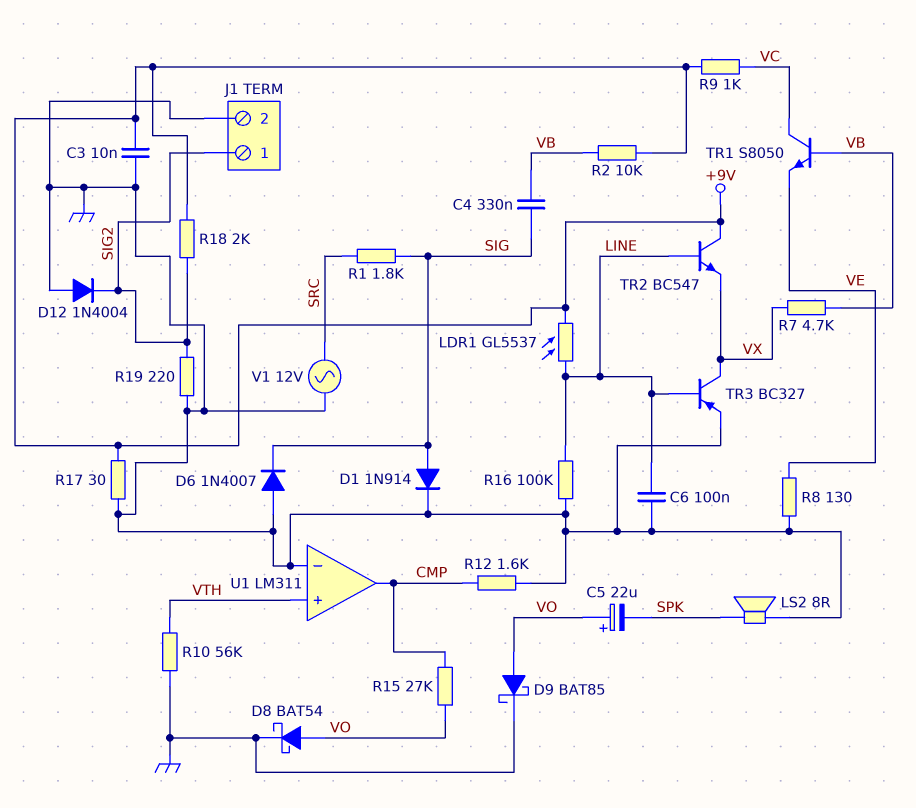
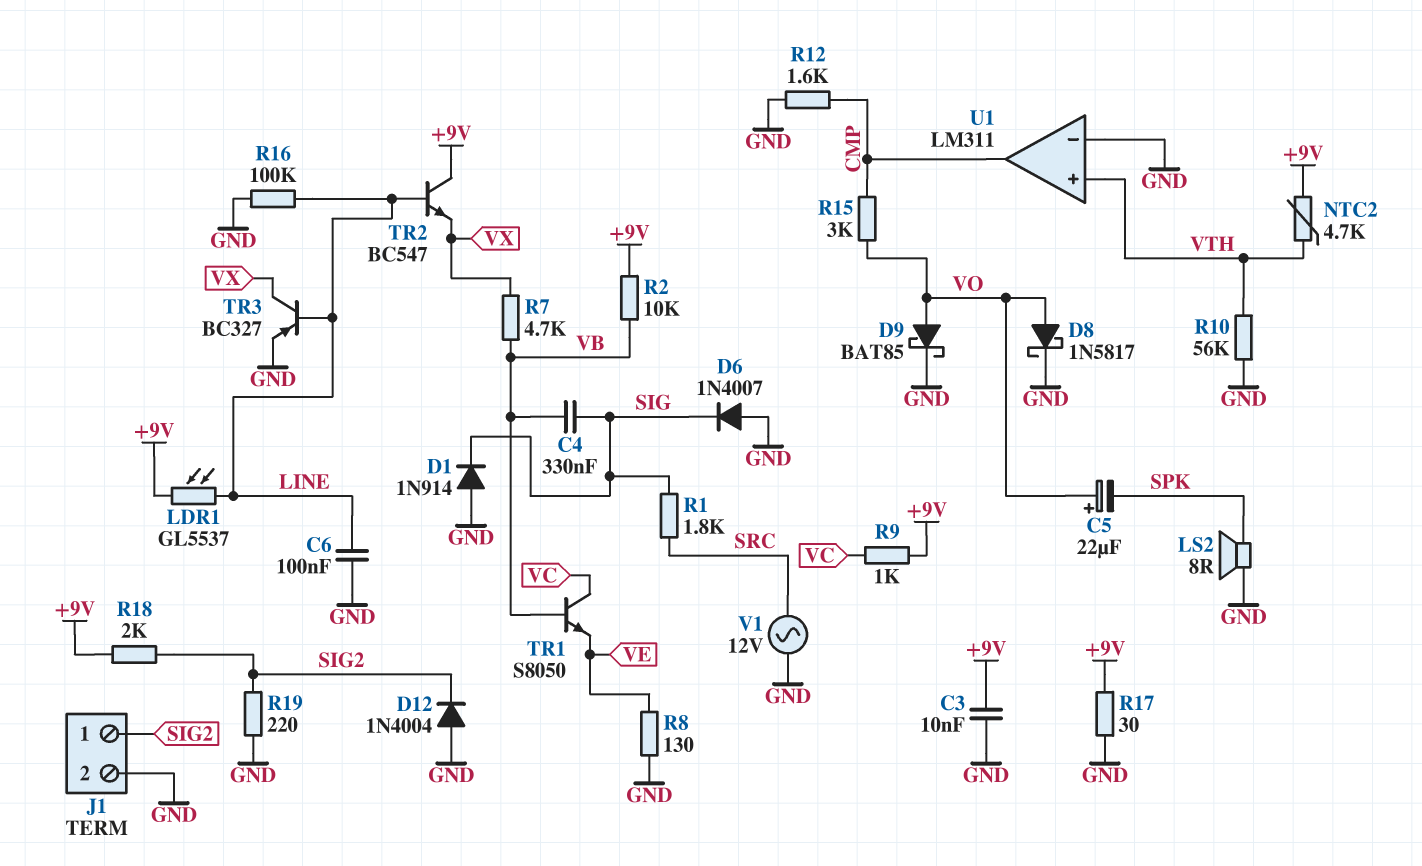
D1: diode 1N914 (A SIG, K GND) -> diode 1N914 (A GND, K SIG)
D8: schottky BAT54 (A VO, K GND) -> schottky 1N5817 (A VO, K GND)
NTC2: none -> 4.7k (+9V, VTH)
R15: 27k (CMP, VO) -> 3k (CMP, VO)

